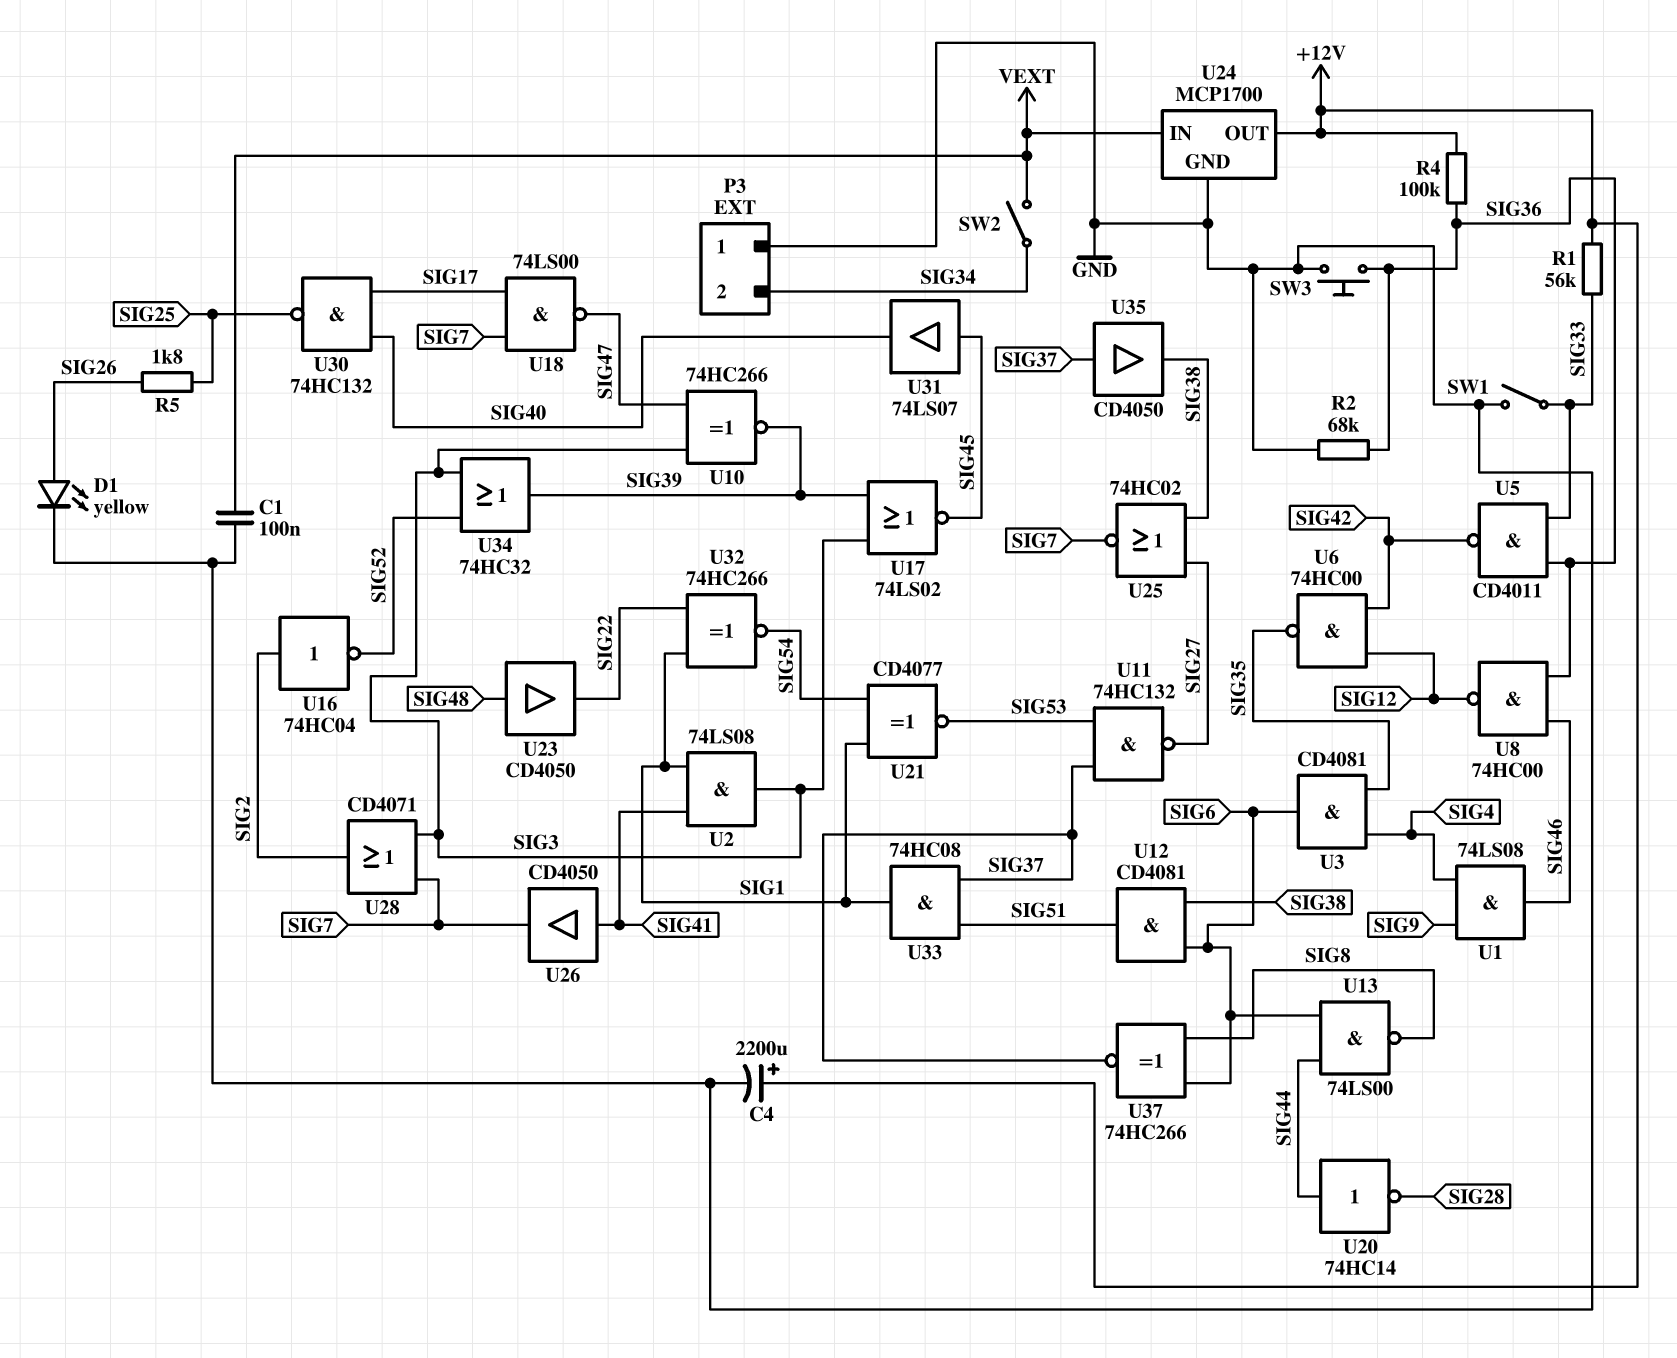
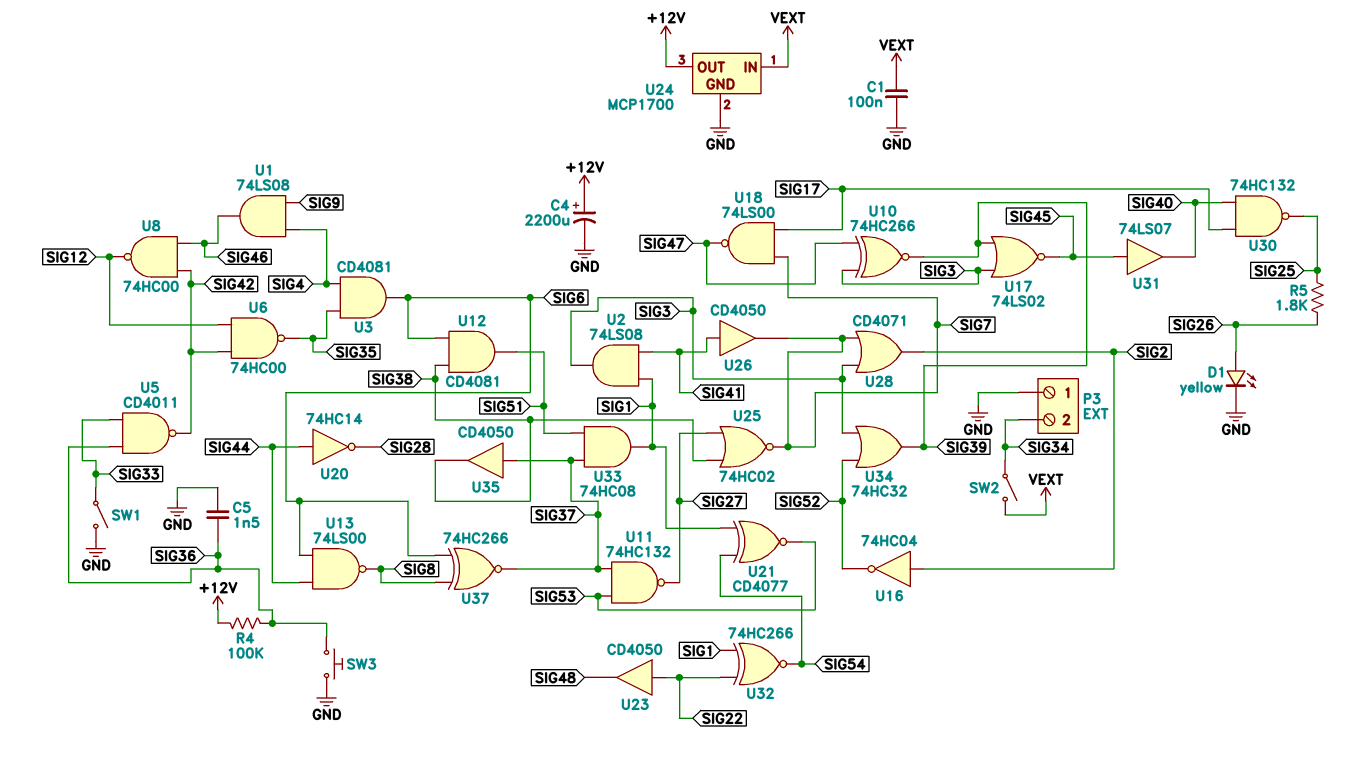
C5: none -> 1.5nF (GND, SIG36)
R1: 56k (+12V, SIG33) -> none
R2: 68k (GND, SIG36) -> none
U8: NAND 74HC00 (in SIG36, in SIG46, out SIG12) -> NAND 74HC00 (in SIG42, in SIG46, out SIG12)
U23: buffer CD4050 (in SIG48, out SIG22) -> buffer CD4050 (in SIG22, out SIG48)

